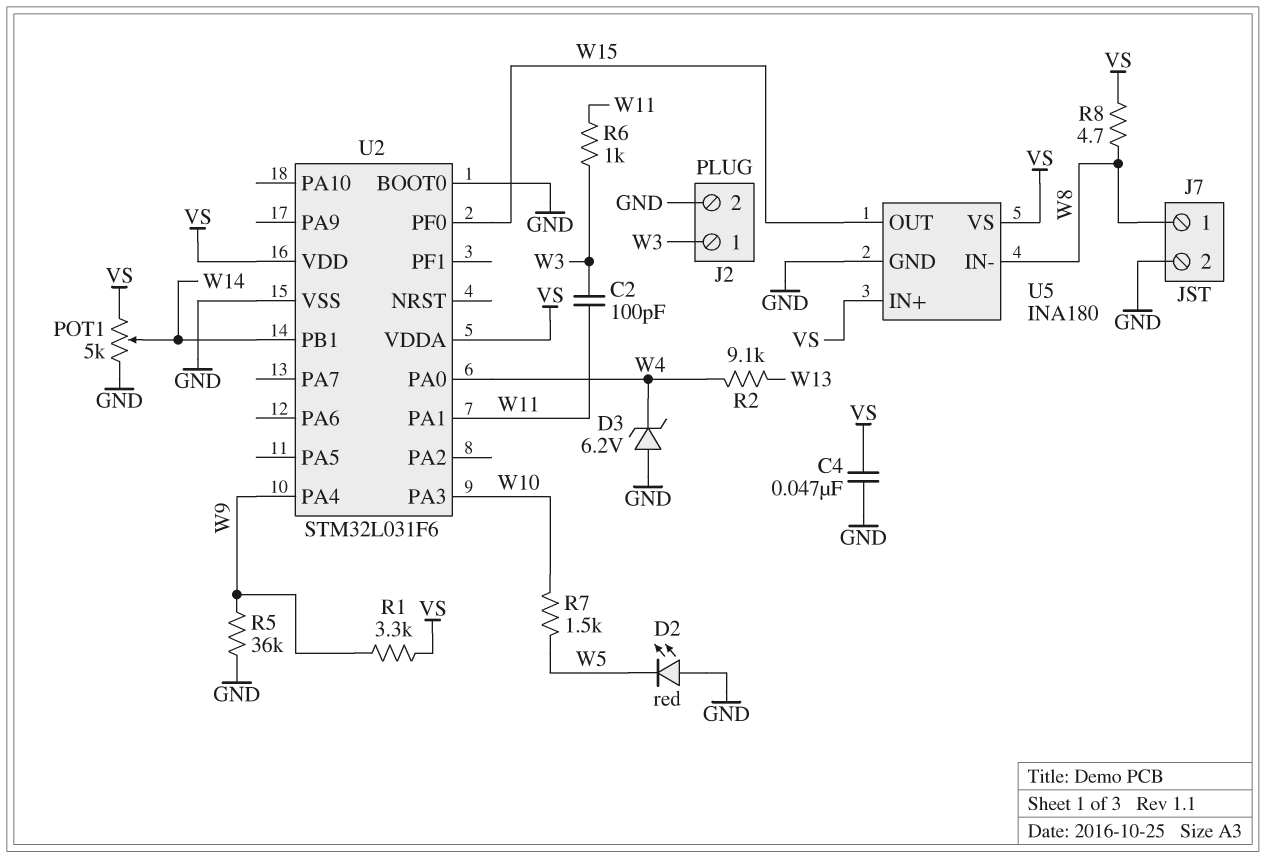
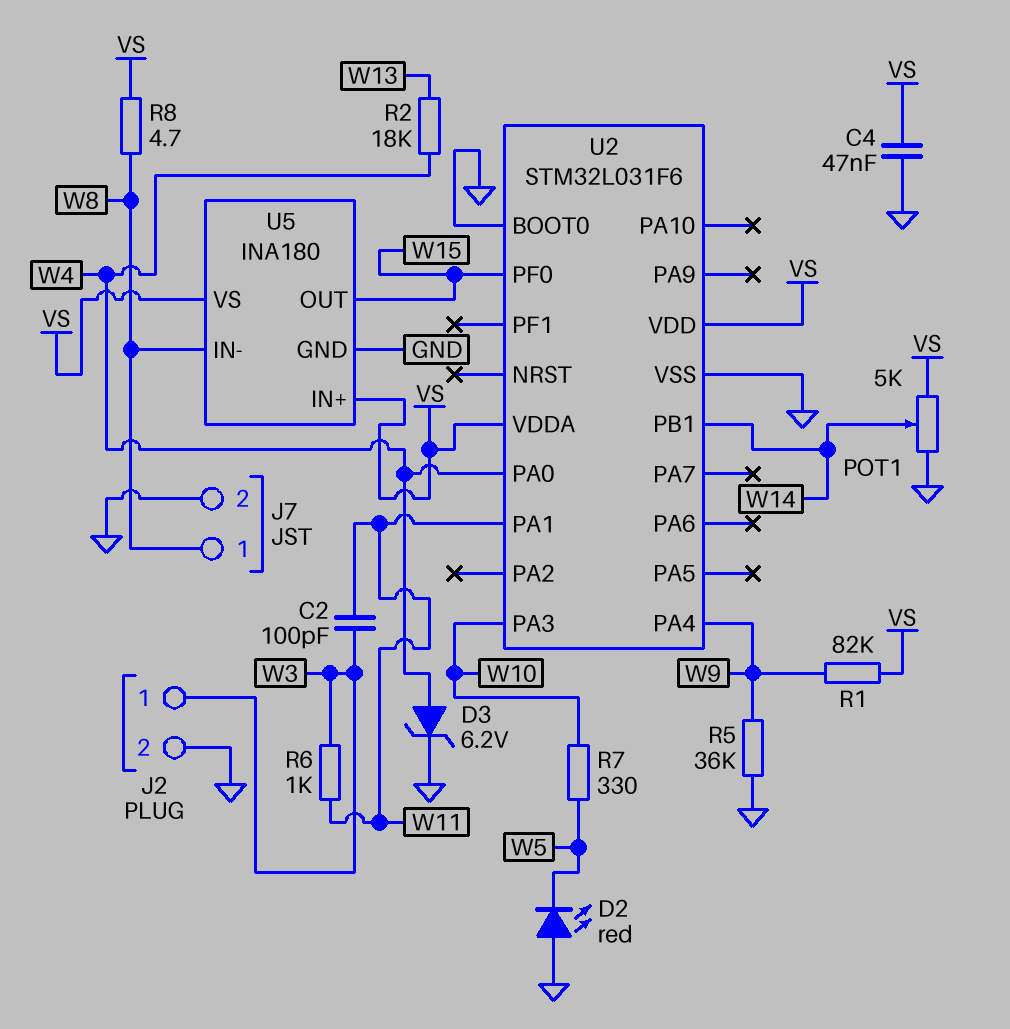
D3: zener 6.2V (A GND, K W4) -> zener 6.2V (A W4, K GND)
R1: 3.3k (VS, W9) -> 82k (VS, W9)
R2: 9.1k (W4, W13) -> 18k (W4, W13)
R7: 1.5k (W5, W10) -> 330 (W5, W10)

